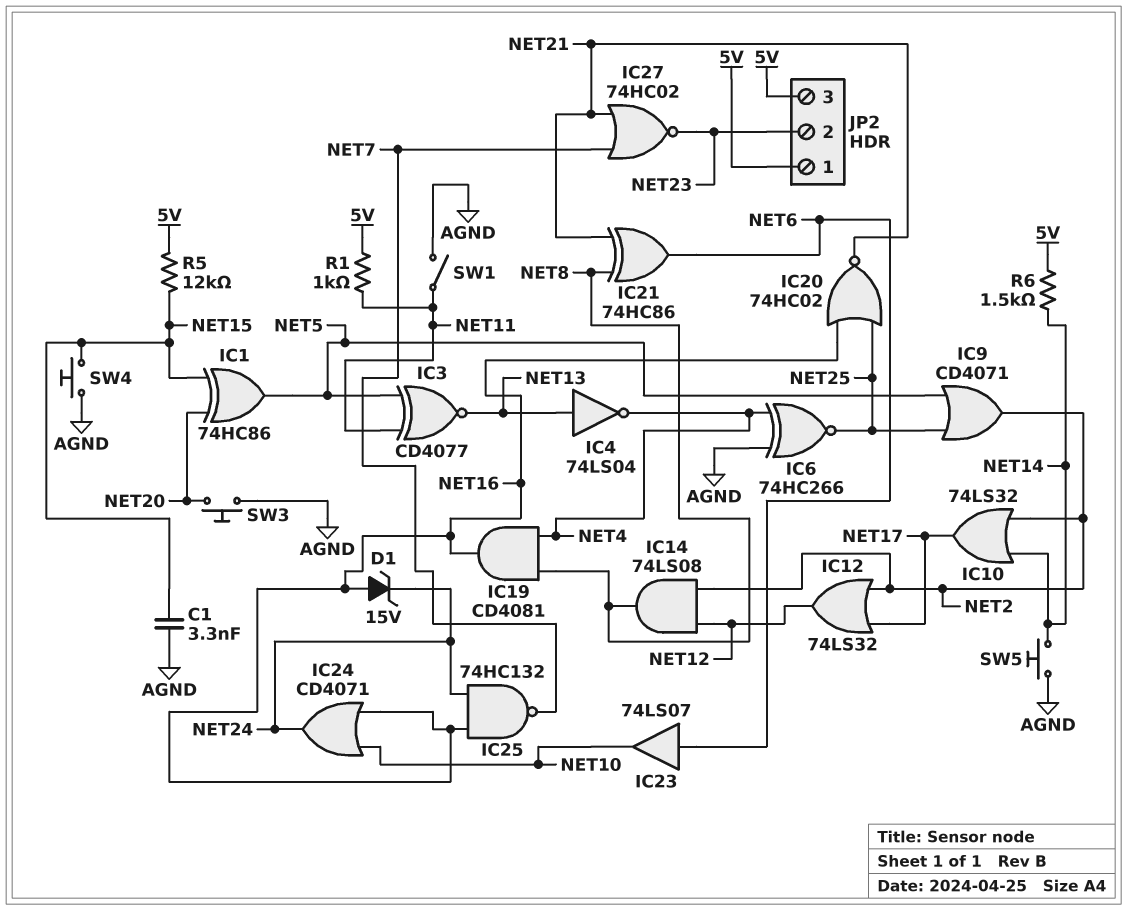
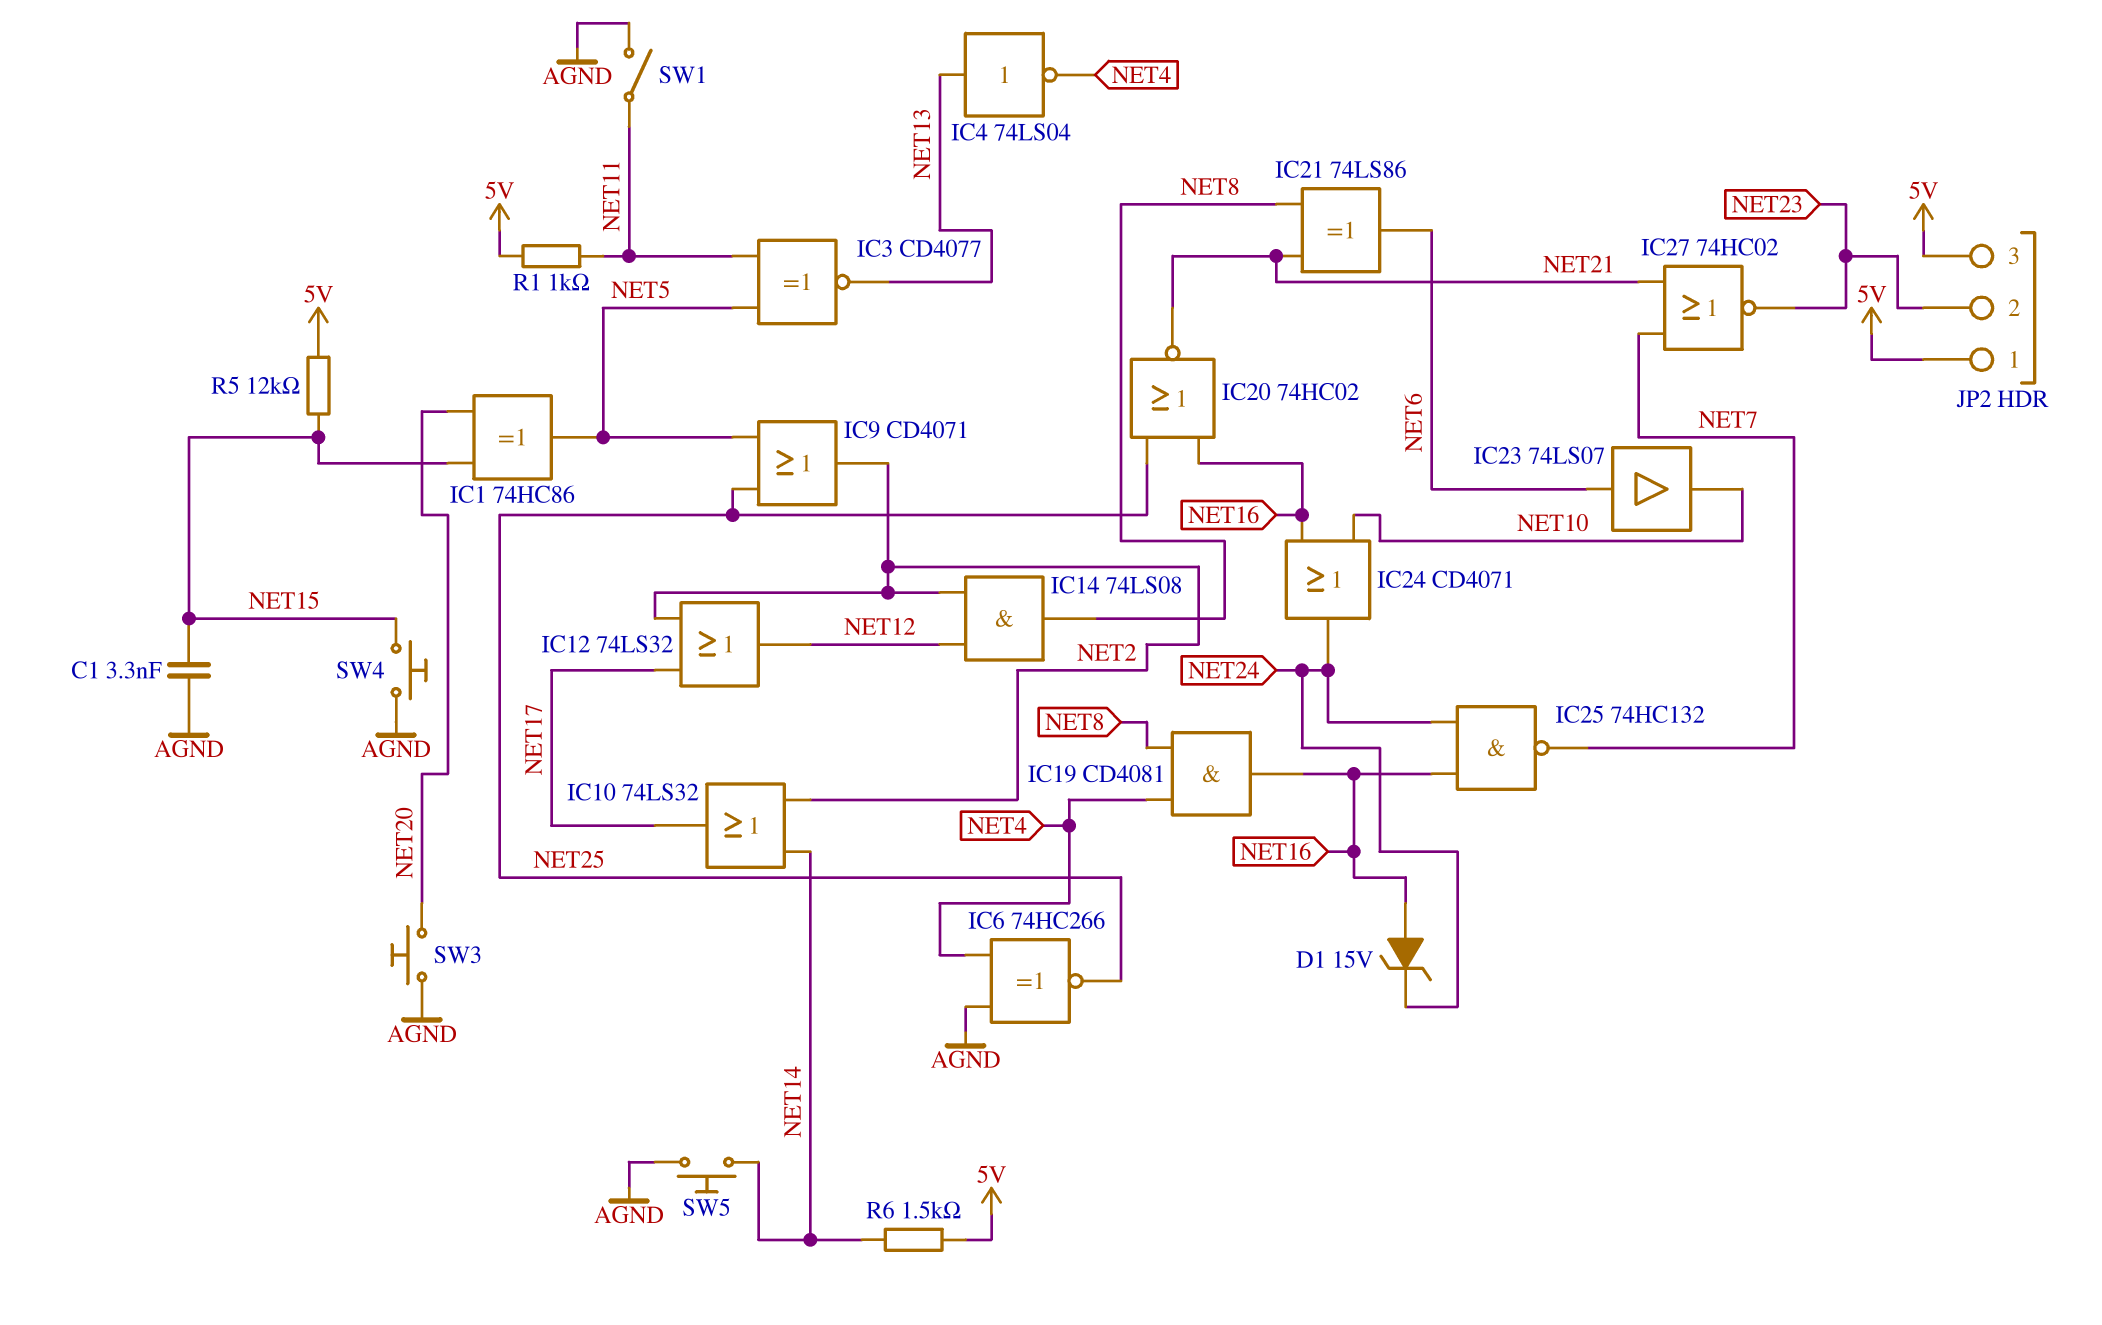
IC21: XOR 74HC86 (in NET8, in NET21, out NET6) -> XOR 74LS86 (in NET8, in NET21, out NET6)

